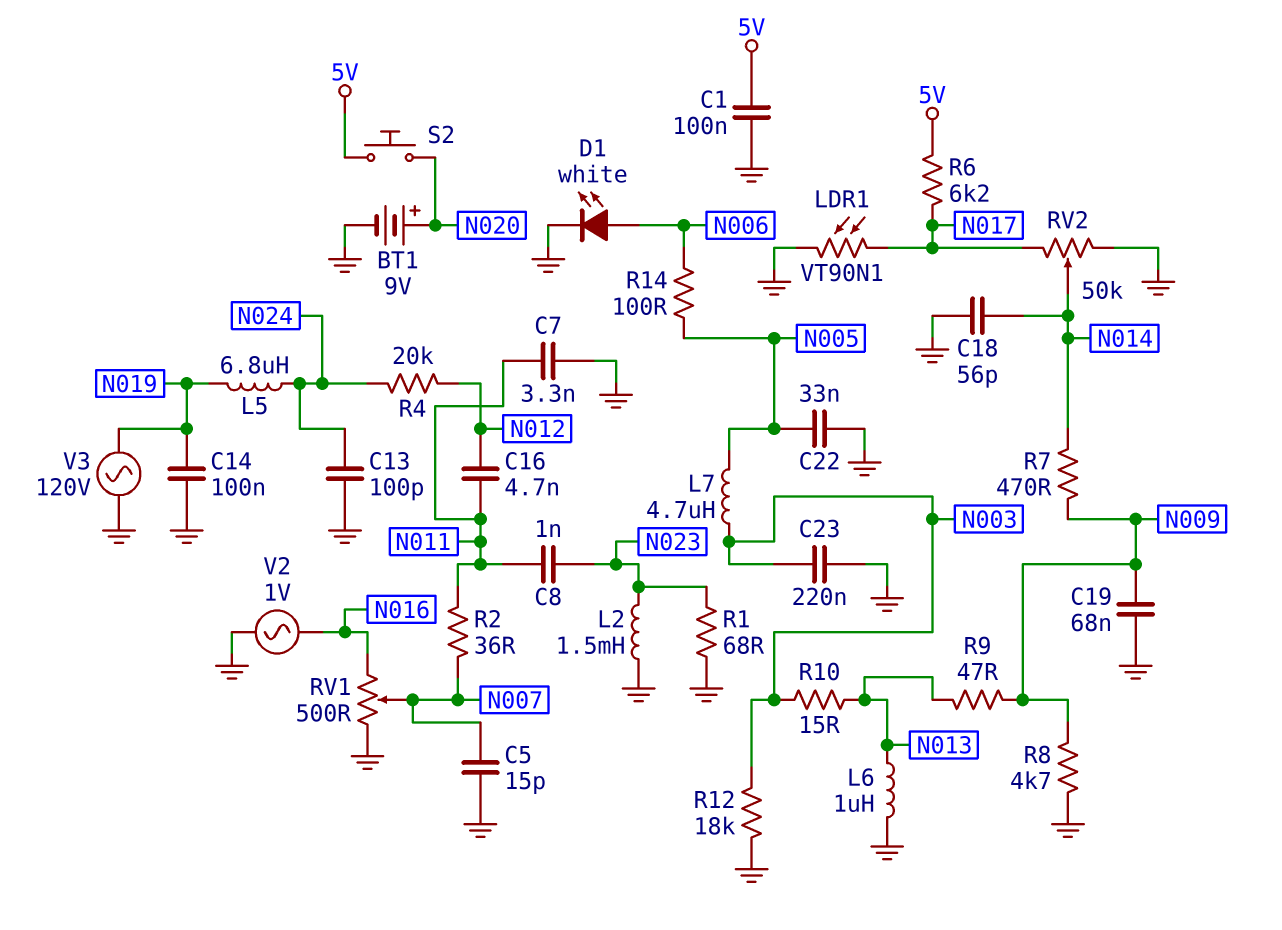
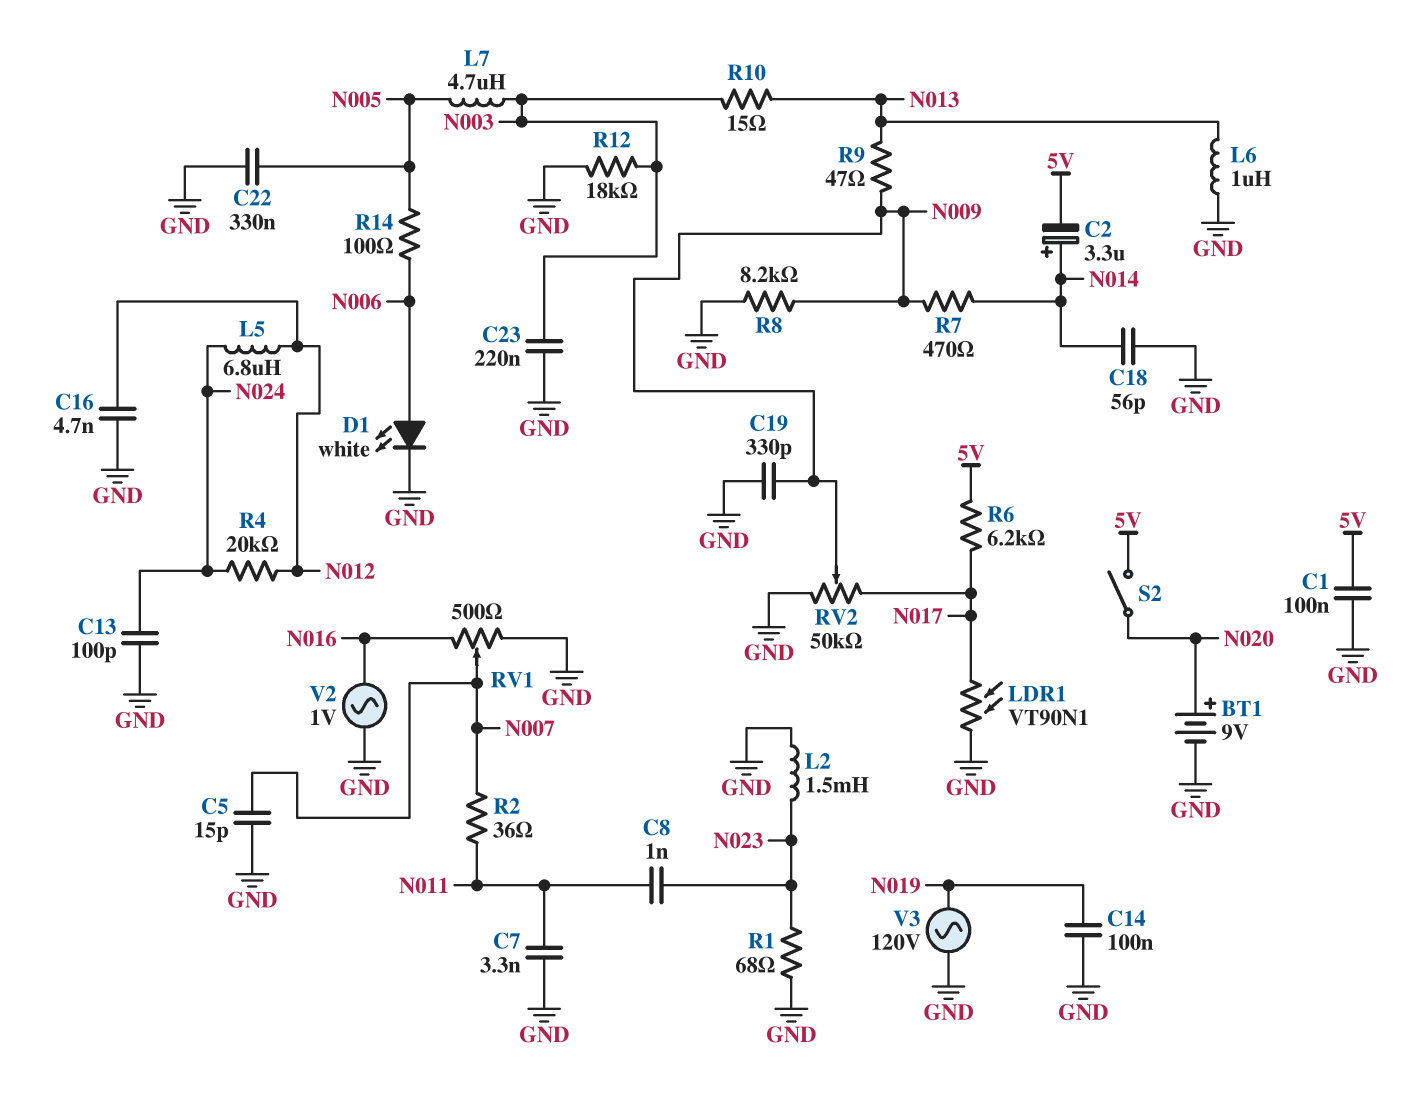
C2: none -> 3.3uF (plus N014, minus 5V)
C16: 4.7nF (N011, N012) -> 4.7nF (GND, N012)
C19: 68nF (GND, N009) -> 330pF (GND, N009)
C22: 33nF (GND, N005) -> 330nF (GND, N005)
L5: 6.8uH (N019, N024) -> 6.8uH (N012, N024)
R8: 4.7k (GND, N009) -> 8.2k (GND, N009)
RV2: 50k (GND, N017, wiper N014) -> 50k (GND, N017, wiper N009)
S2: button (5V, N020) -> switch (5V, N020)

